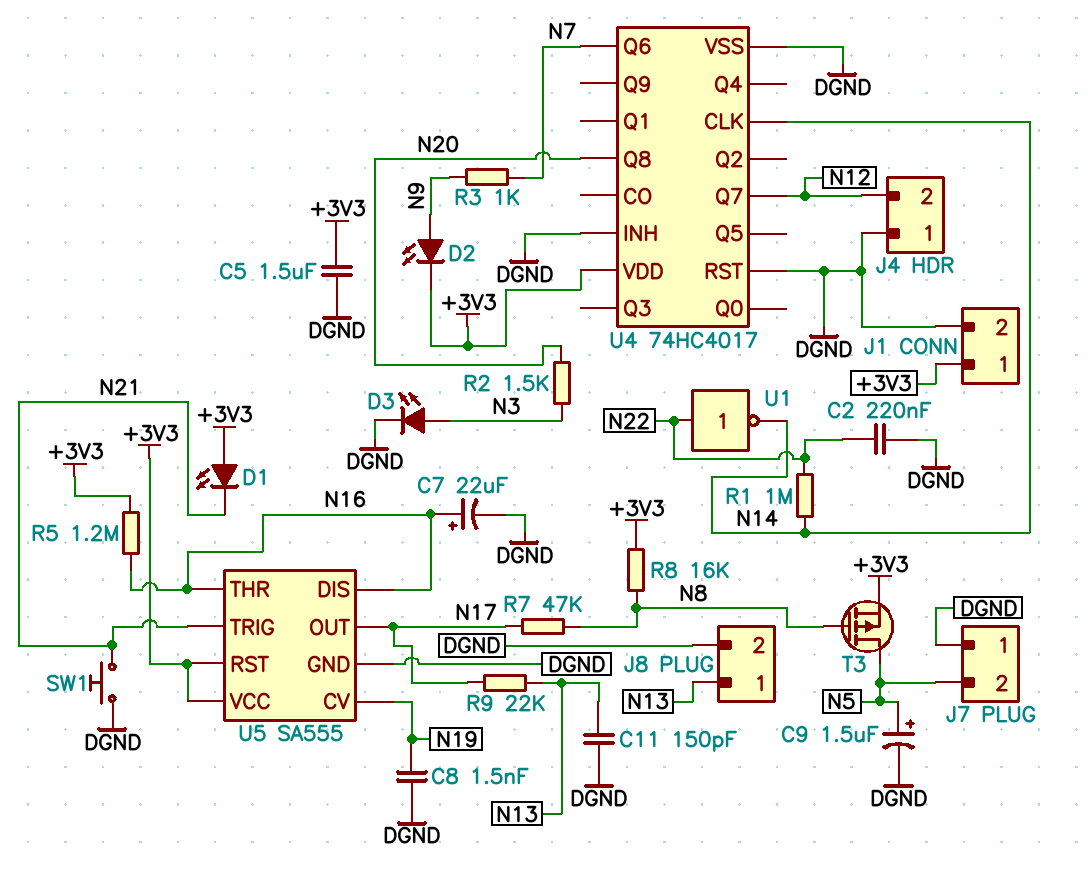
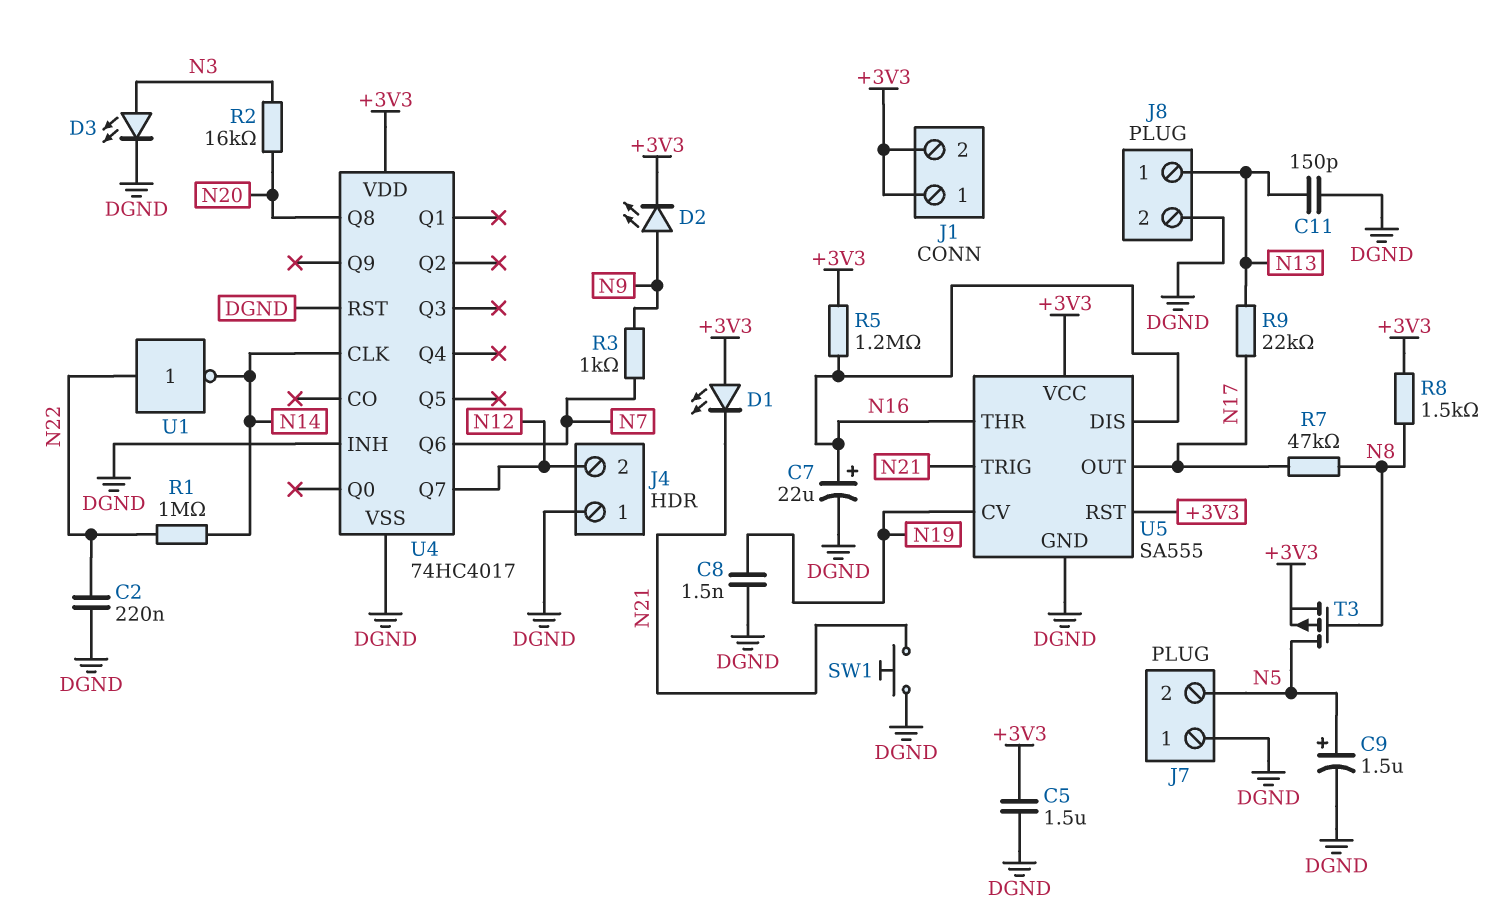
J1 pin 2: DGND -> +3V3
R2: 1.5k (N3, N20) -> 16k (N3, N20)
R8: 16k (+3V3, N8) -> 1.5k (+3V3, N8)

